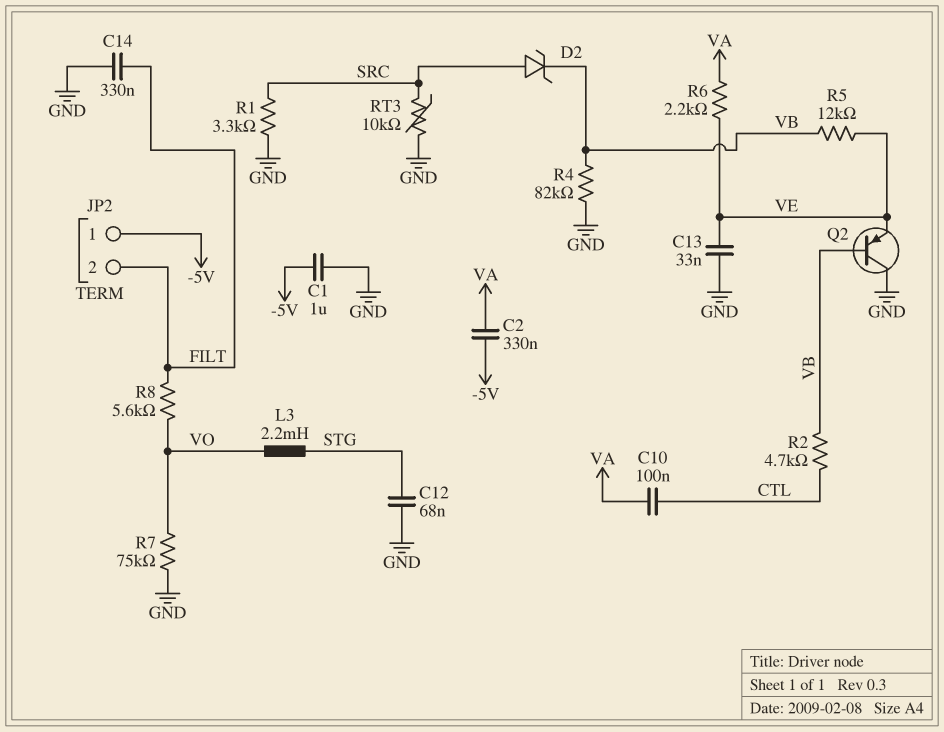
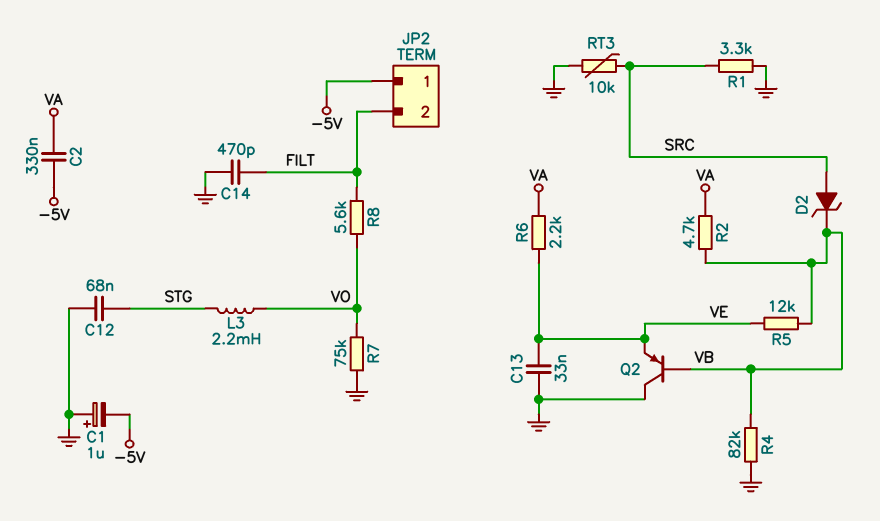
C1: 1uF (-5V, GND) -> 1uF (plus GND, minus -5V)
C10: 100nF (CTL, VA) -> none
C14: 330nF (FILT, GND) -> 470pF (FILT, GND)
R2: 4.7k (CTL, VB) -> 4.7k (VA, VB)

